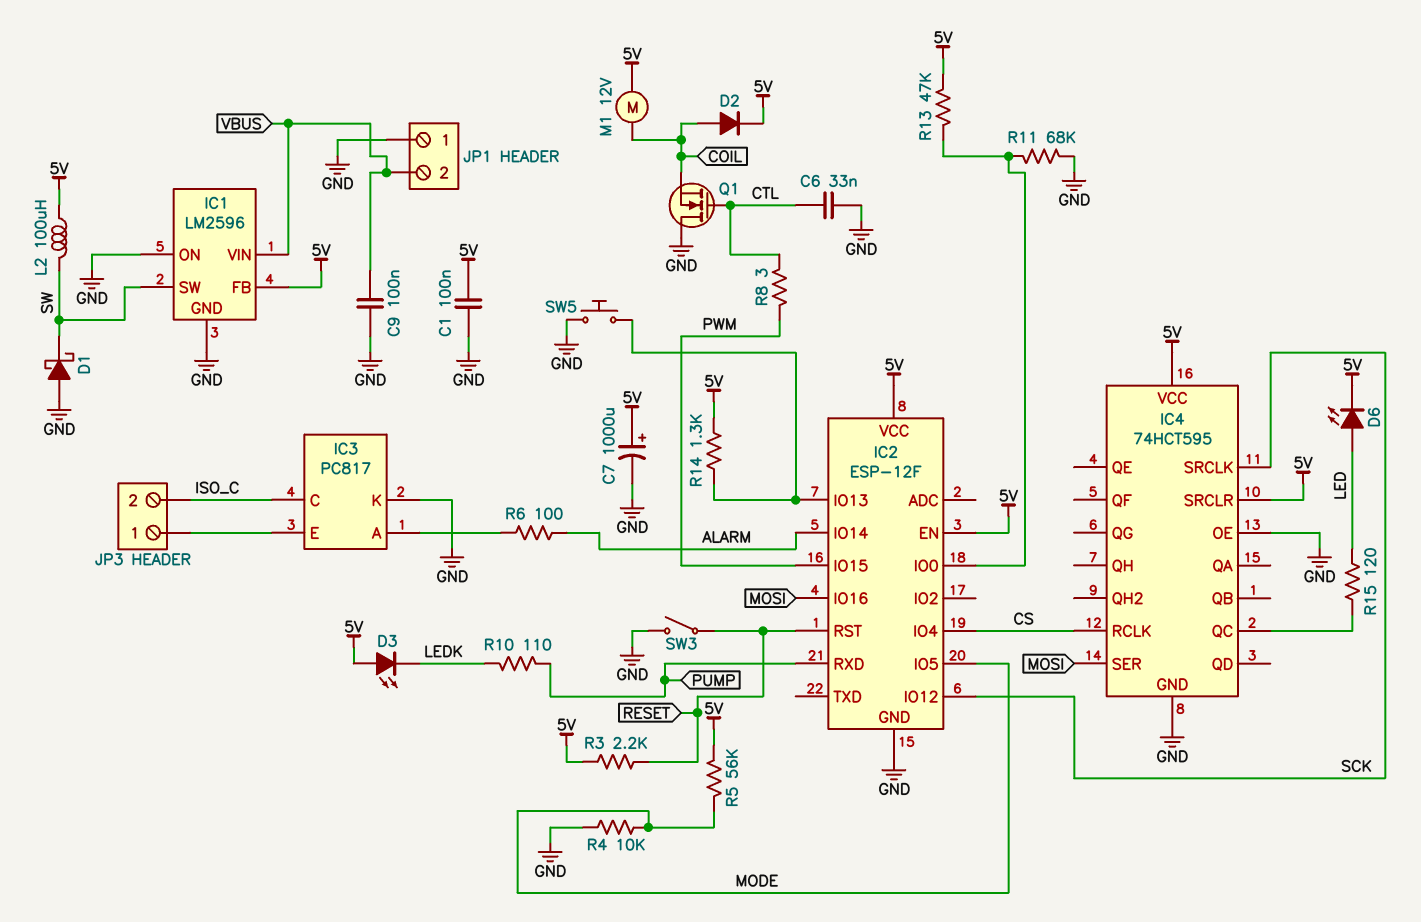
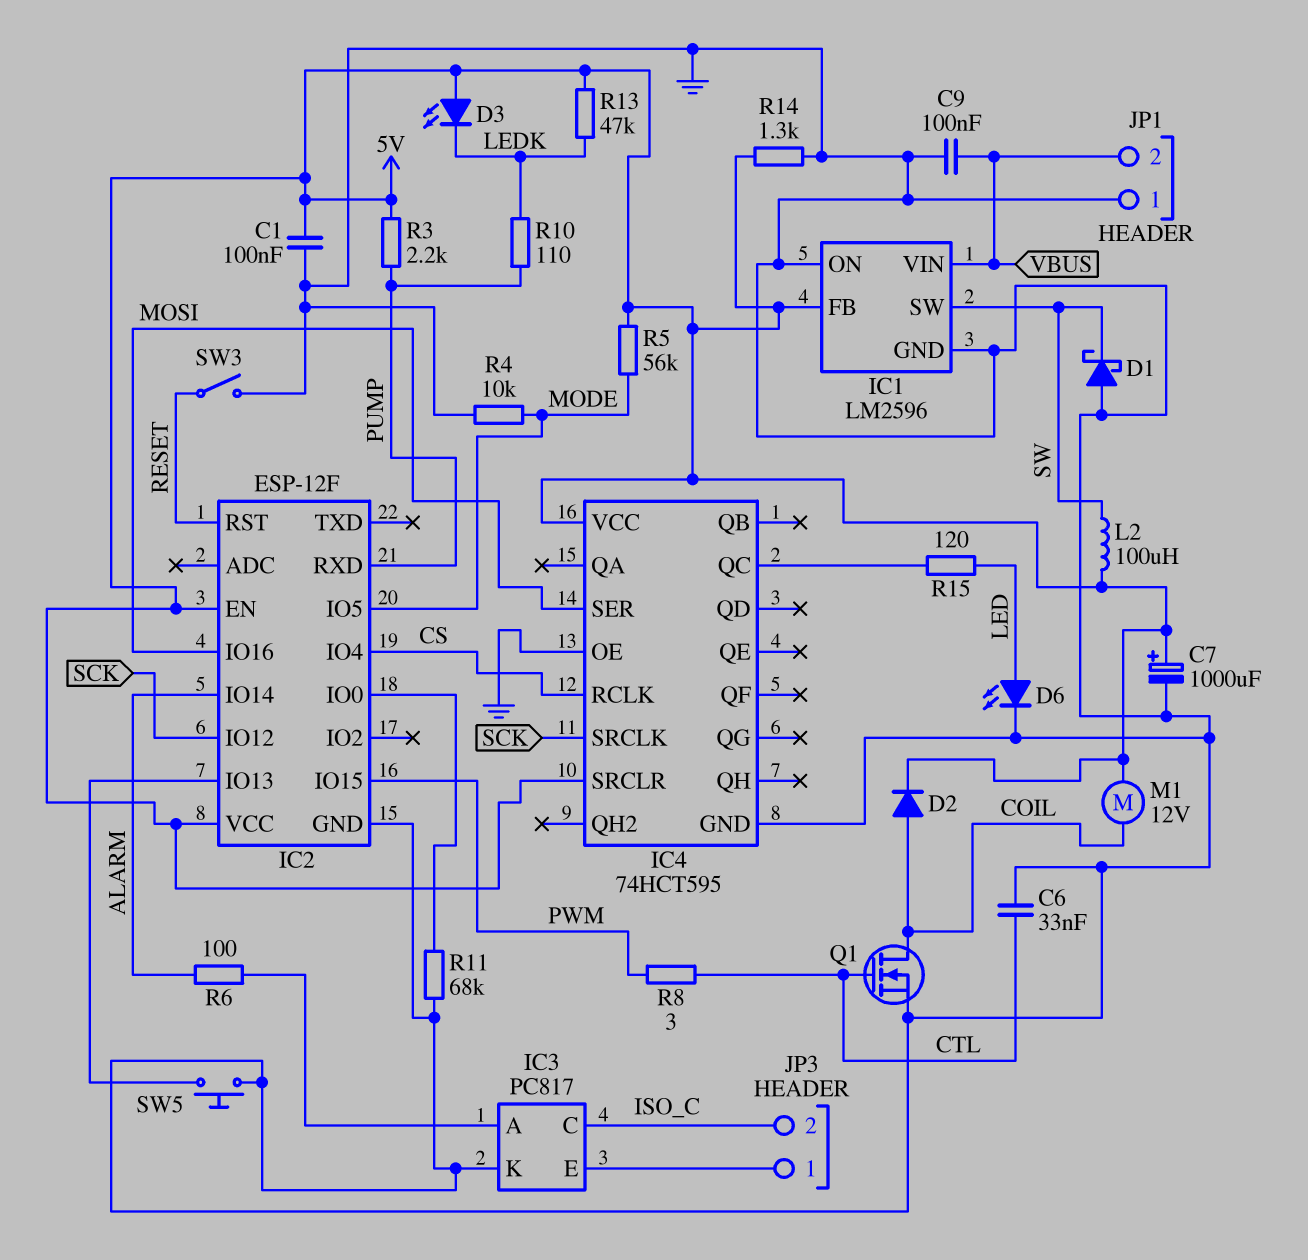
D6: LED (A LED, K 5V) -> LED (A LED, K GND)
Q1: NMOS (G CTL, D GND, S COIL) -> NMOS (G CTL, D COIL, S GND)
R3: 2.2k (5V, RESET) -> 2.2k (5V, PUMP)
R13: 47k (5V, IC2/IO0) -> 47k (5V, LEDK)
R14: 1.3k (5V, IC2/IO13) -> 1.3k (5V, GND)

